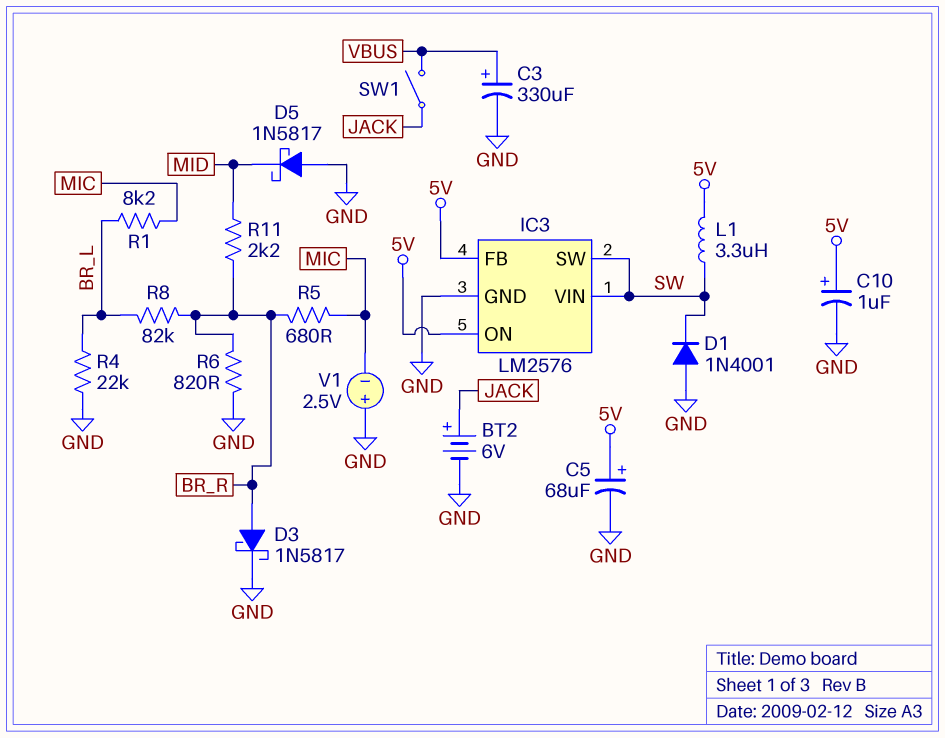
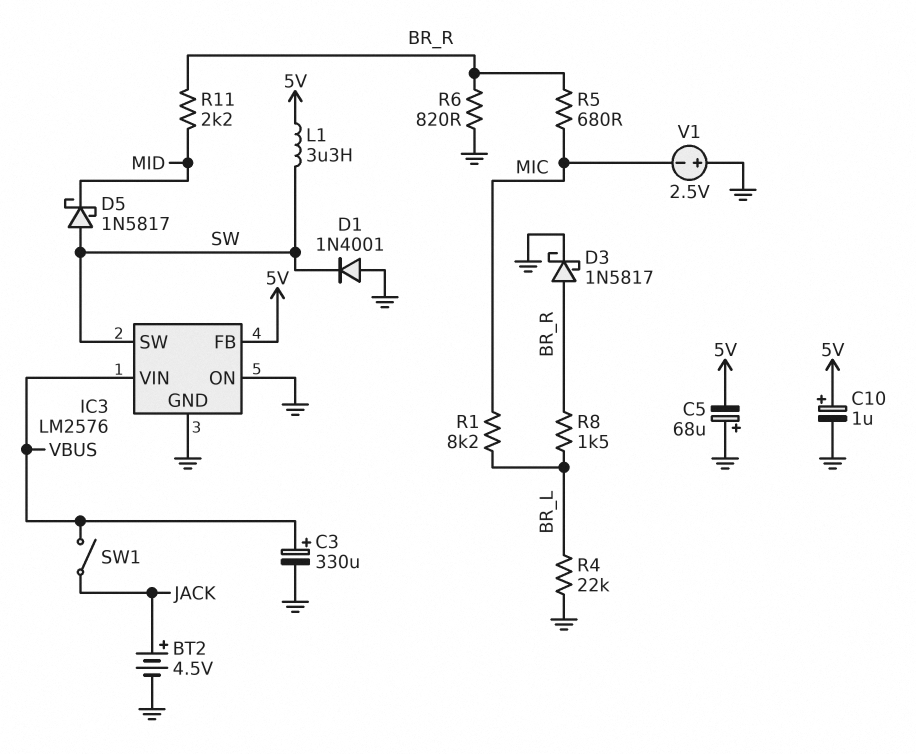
BT2: 6V (plus JACK, minus GND) -> 4.5V (plus JACK, minus GND)
C5: 68uF (plus 5V, minus GND) -> 68uF (plus GND, minus 5V)
D5: schottky 1N5817 (A GND, K MID) -> schottky 1N5817 (A SW, K MID)
IC3 pin ON: 5V -> GND
IC3 pin VIN: SW -> VBUS
R8: 82k (BR_L, BR_R) -> 1.5k (BR_L, BR_R)

